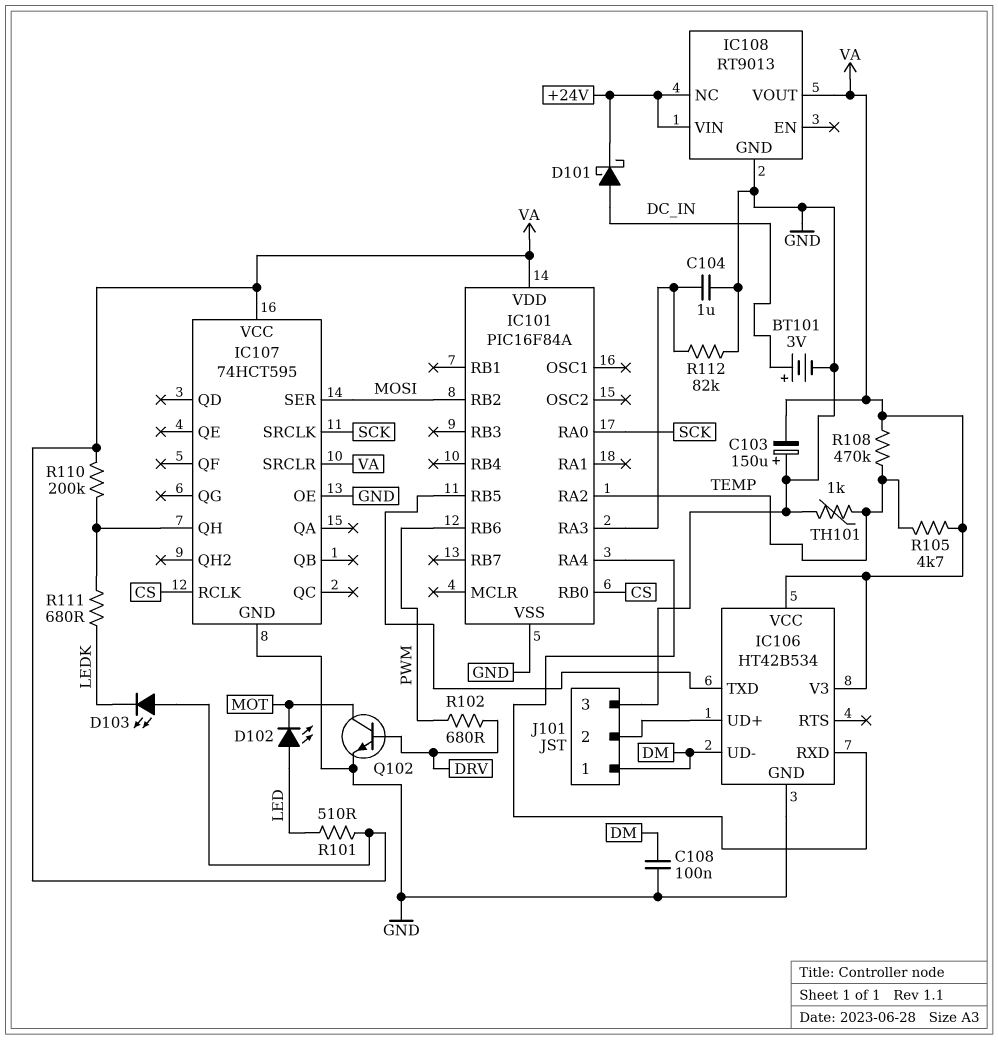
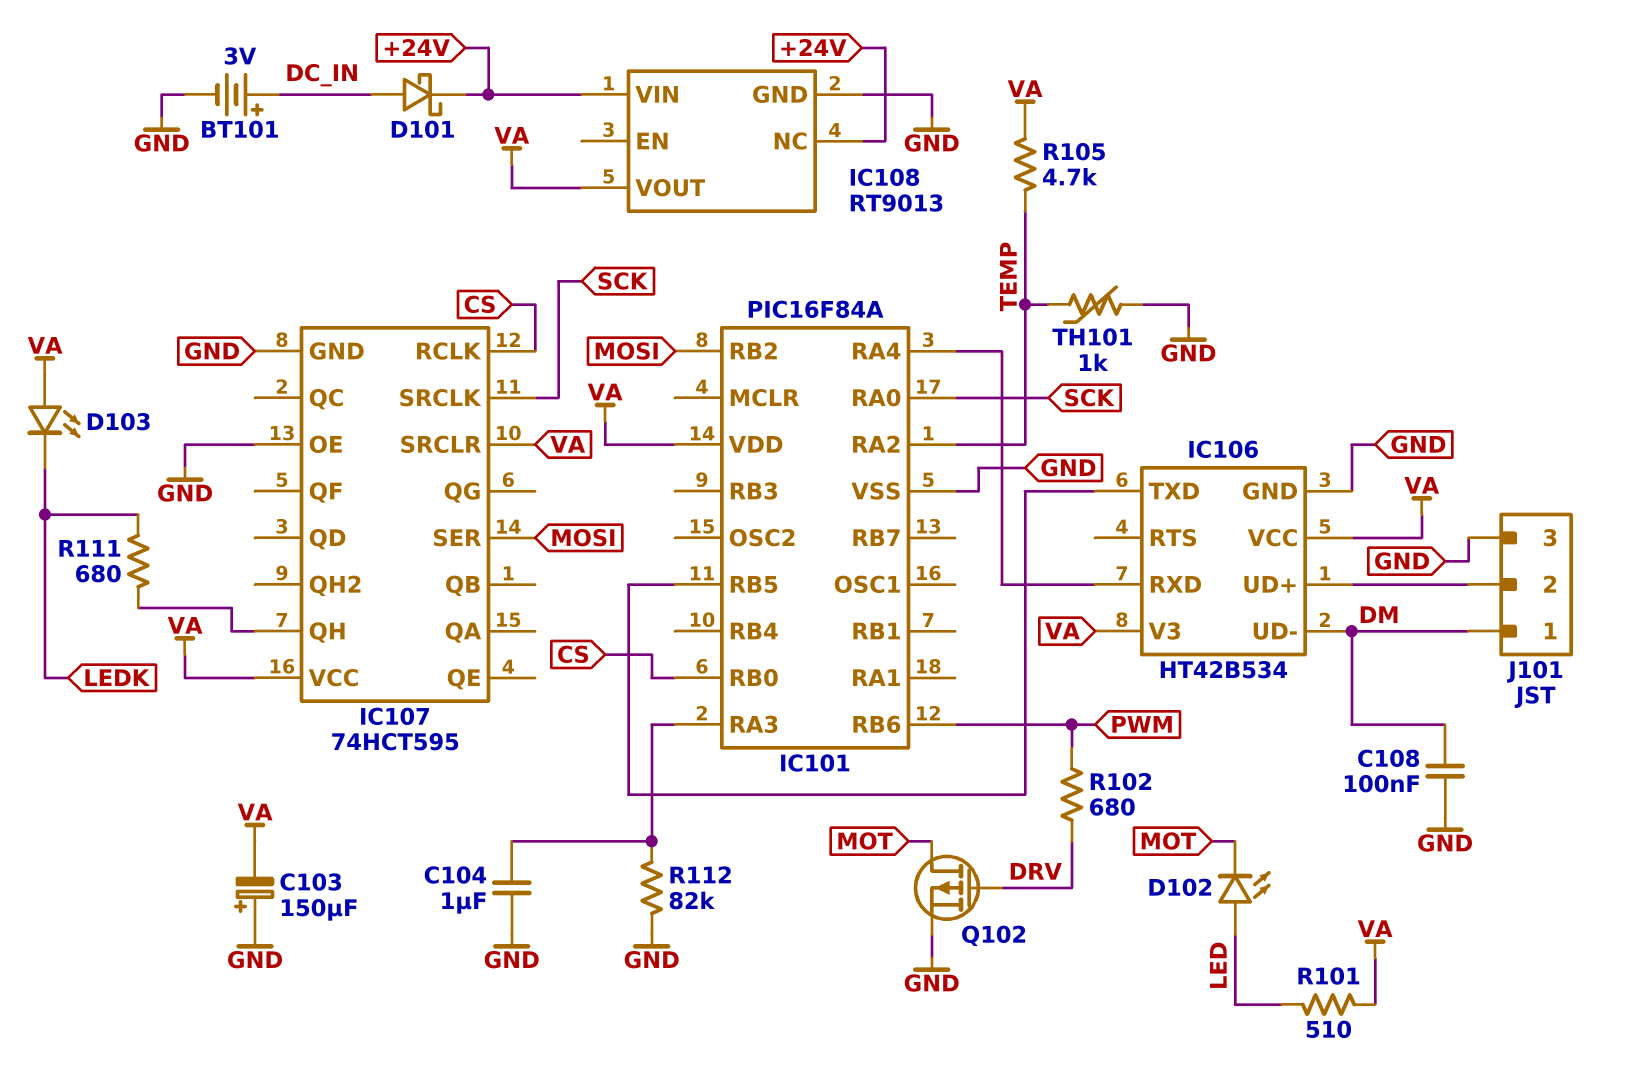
Q102: NPN (B DRV, C MOT, E GND) -> PMOS (G DRV, D MOT, S GND)
R108: 470k (TEMP, VA) -> none
R110: 200k (IC107/QH, VA) -> none

